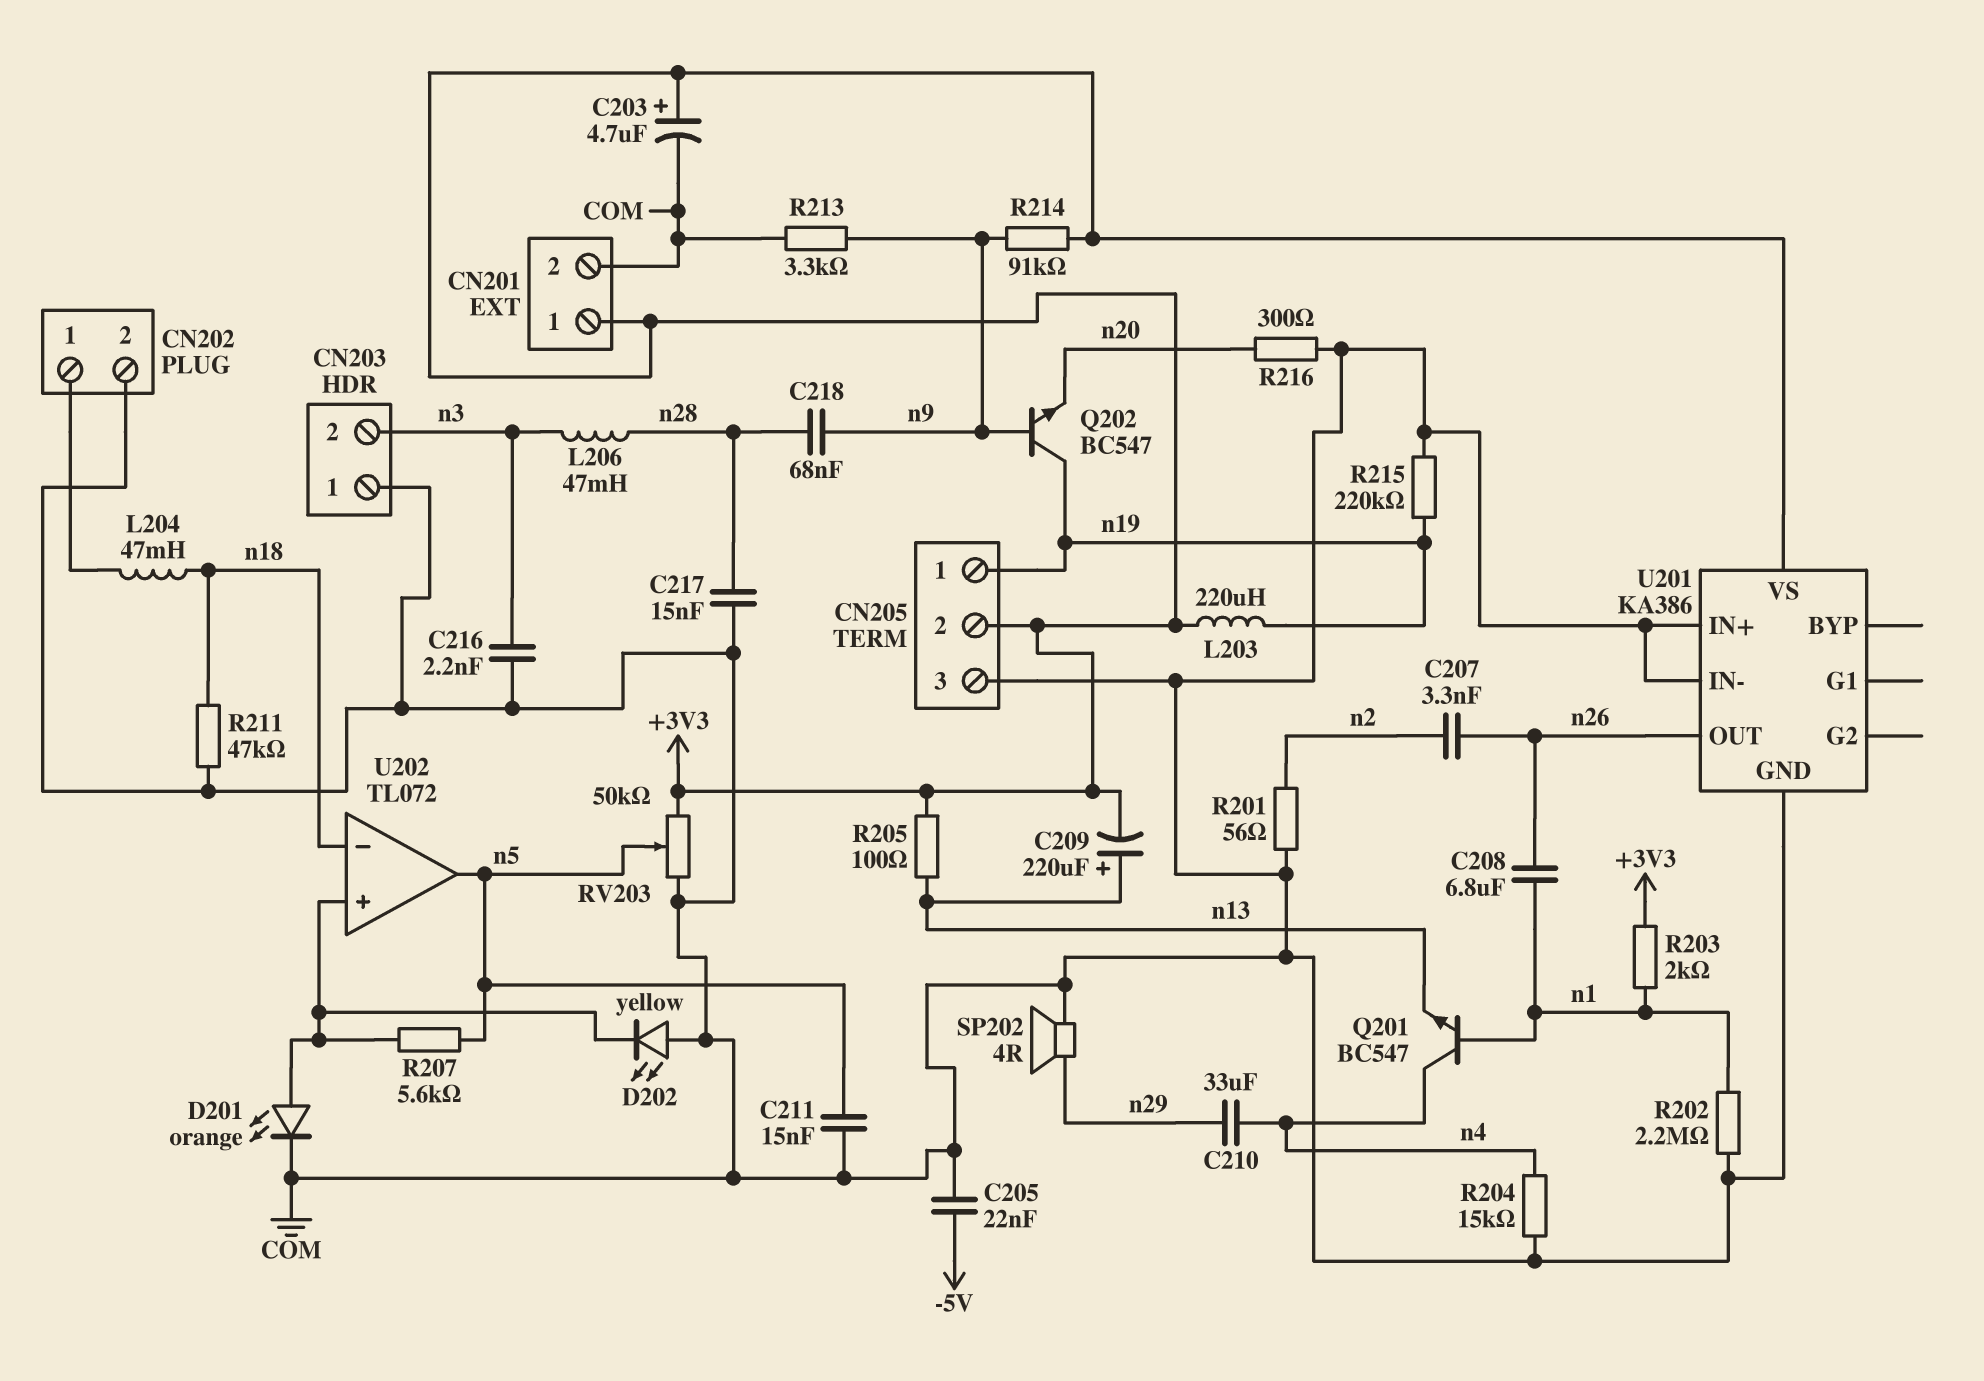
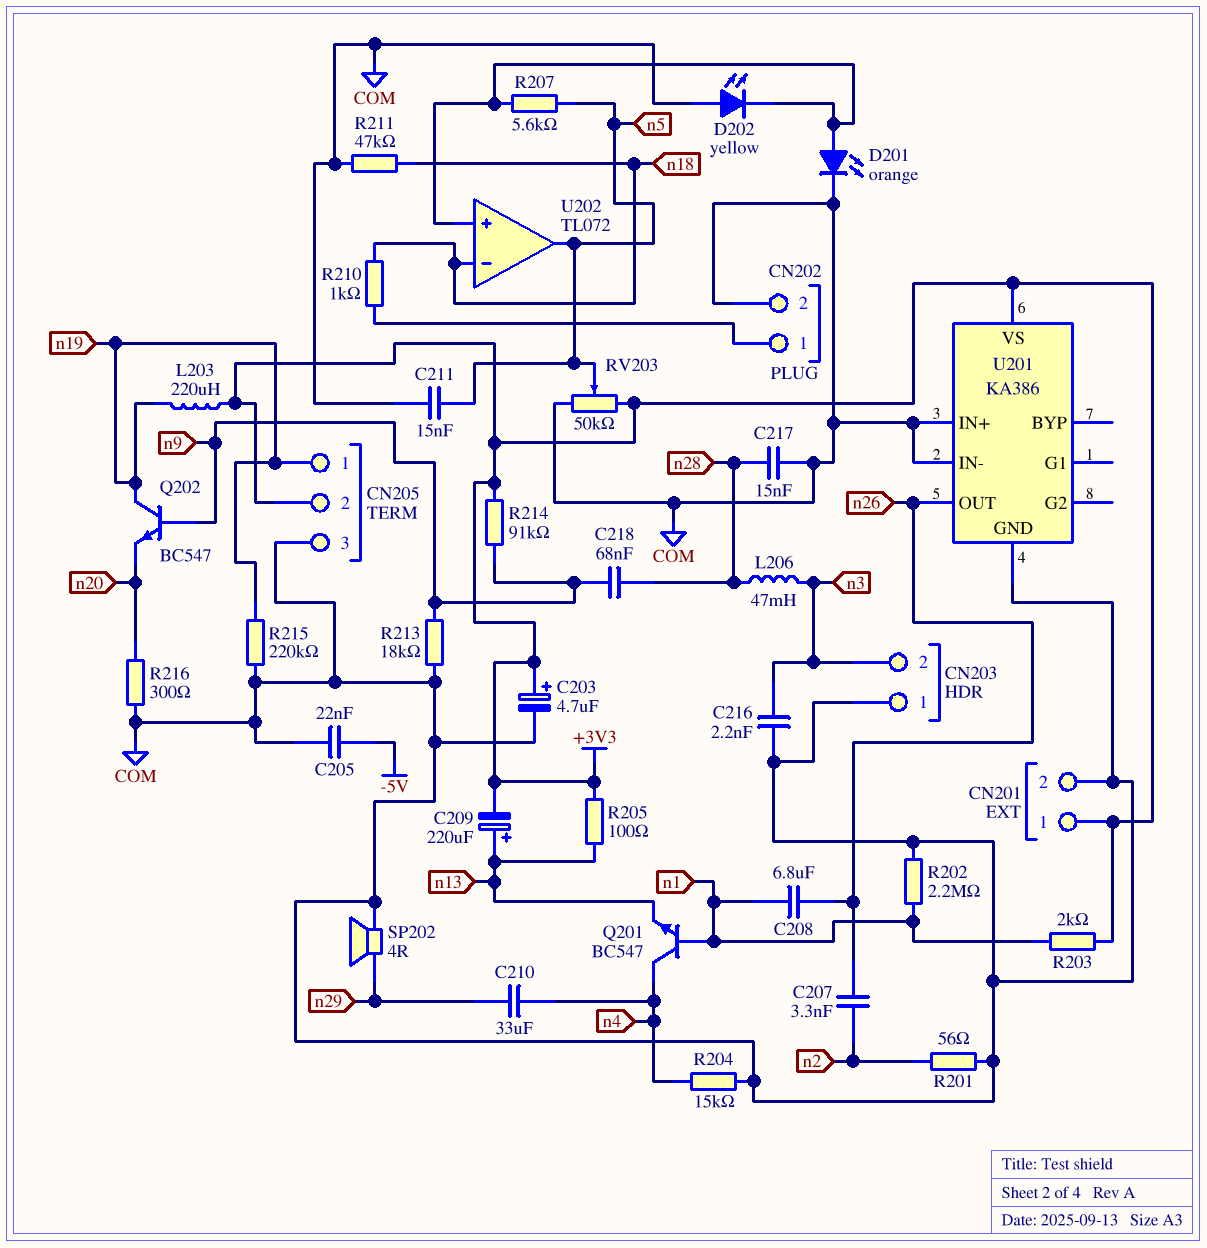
L204: 47mH (CN202/1, n18) -> none
R210: none -> 1k (CN202/1, n18)
R213: 3.3k (COM, n9) -> 18k (COM, n9)

